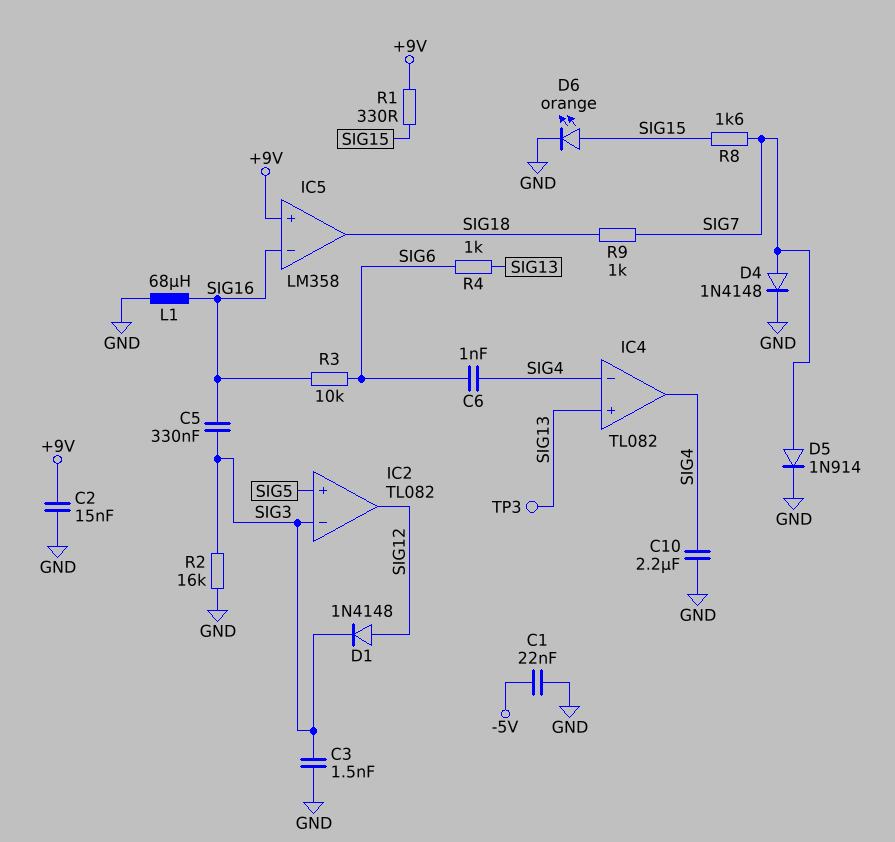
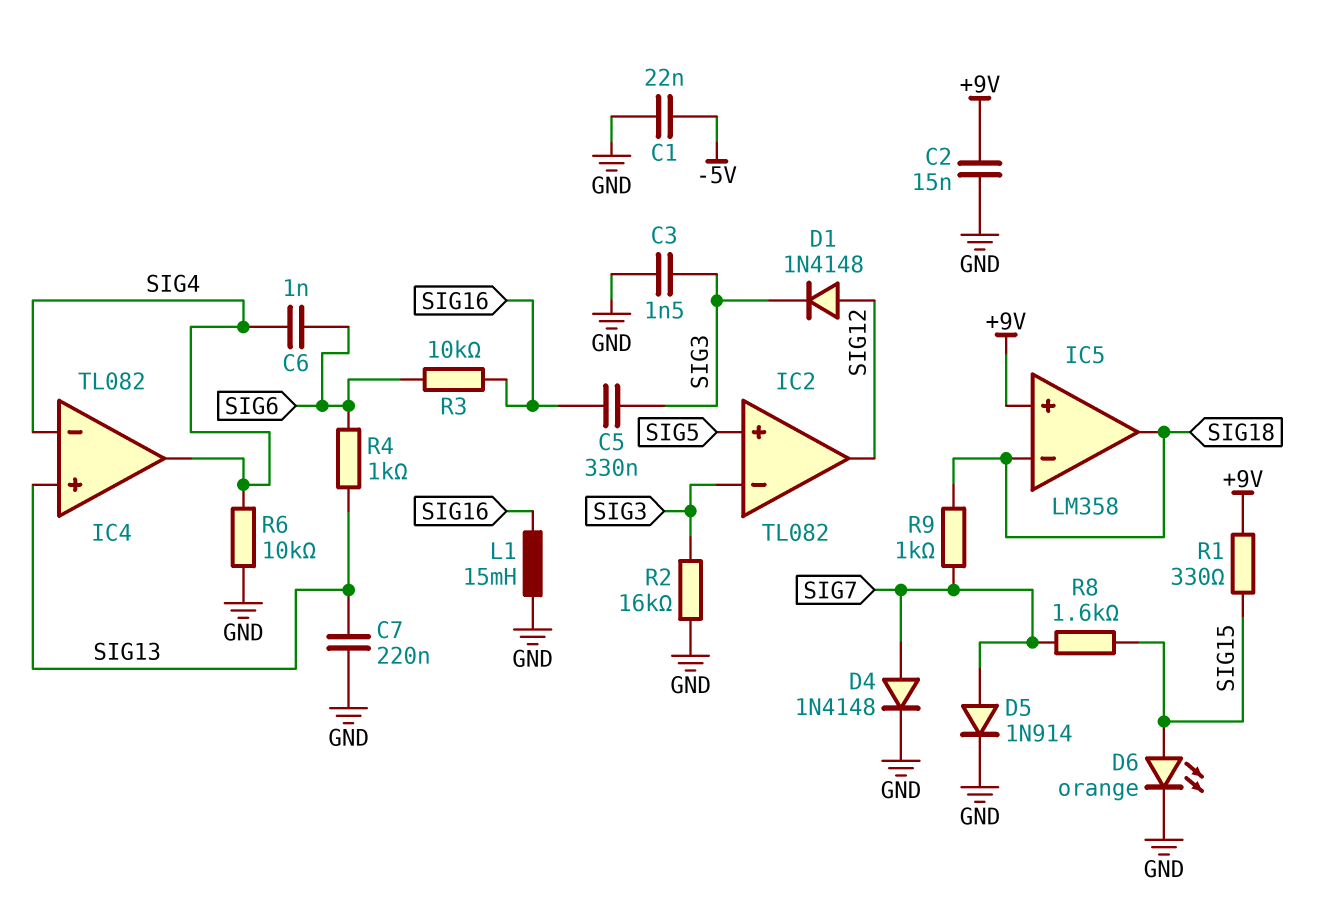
C7: none -> 220nF (GND, SIG13)
C10: 2.2uF (GND, SIG4) -> none
IC5 pin in-: SIG16 -> SIG18
L1: 68uH (GND, SIG16) -> 15mH (GND, SIG16)
R6: none -> 10k (GND, SIG4)
TP3: test point (SIG13) -> none

